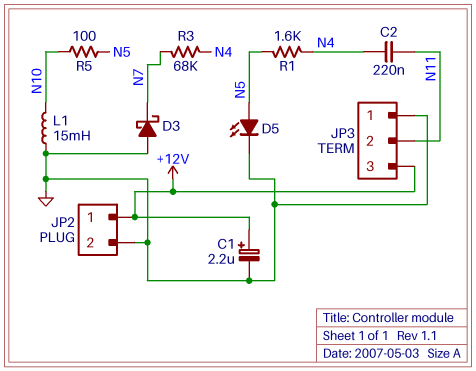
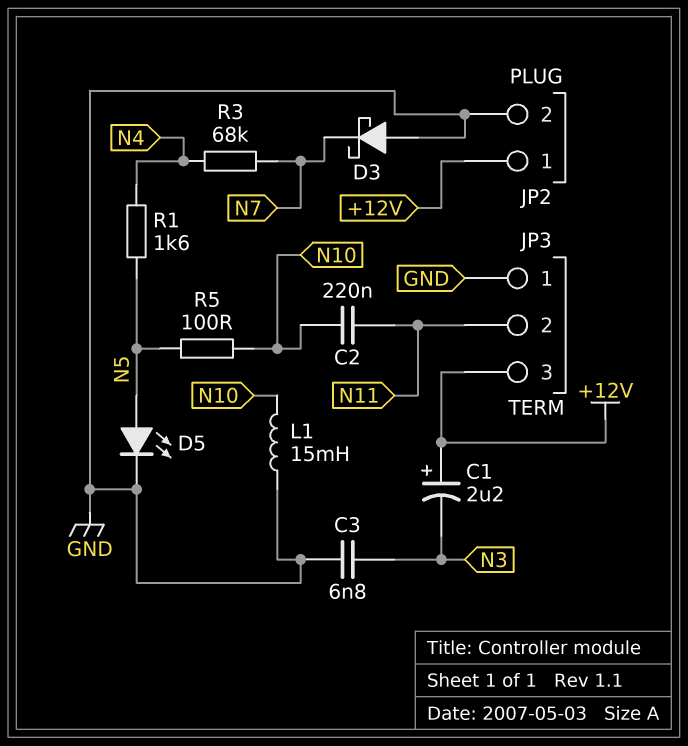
C1: 2.2uF (plus +12V, minus GND) -> 2.2uF (plus +12V, minus N3)
C2: 220nF (N4, N11) -> 220nF (N10, N11)
C3: none -> 6.8nF (GND, N3)

